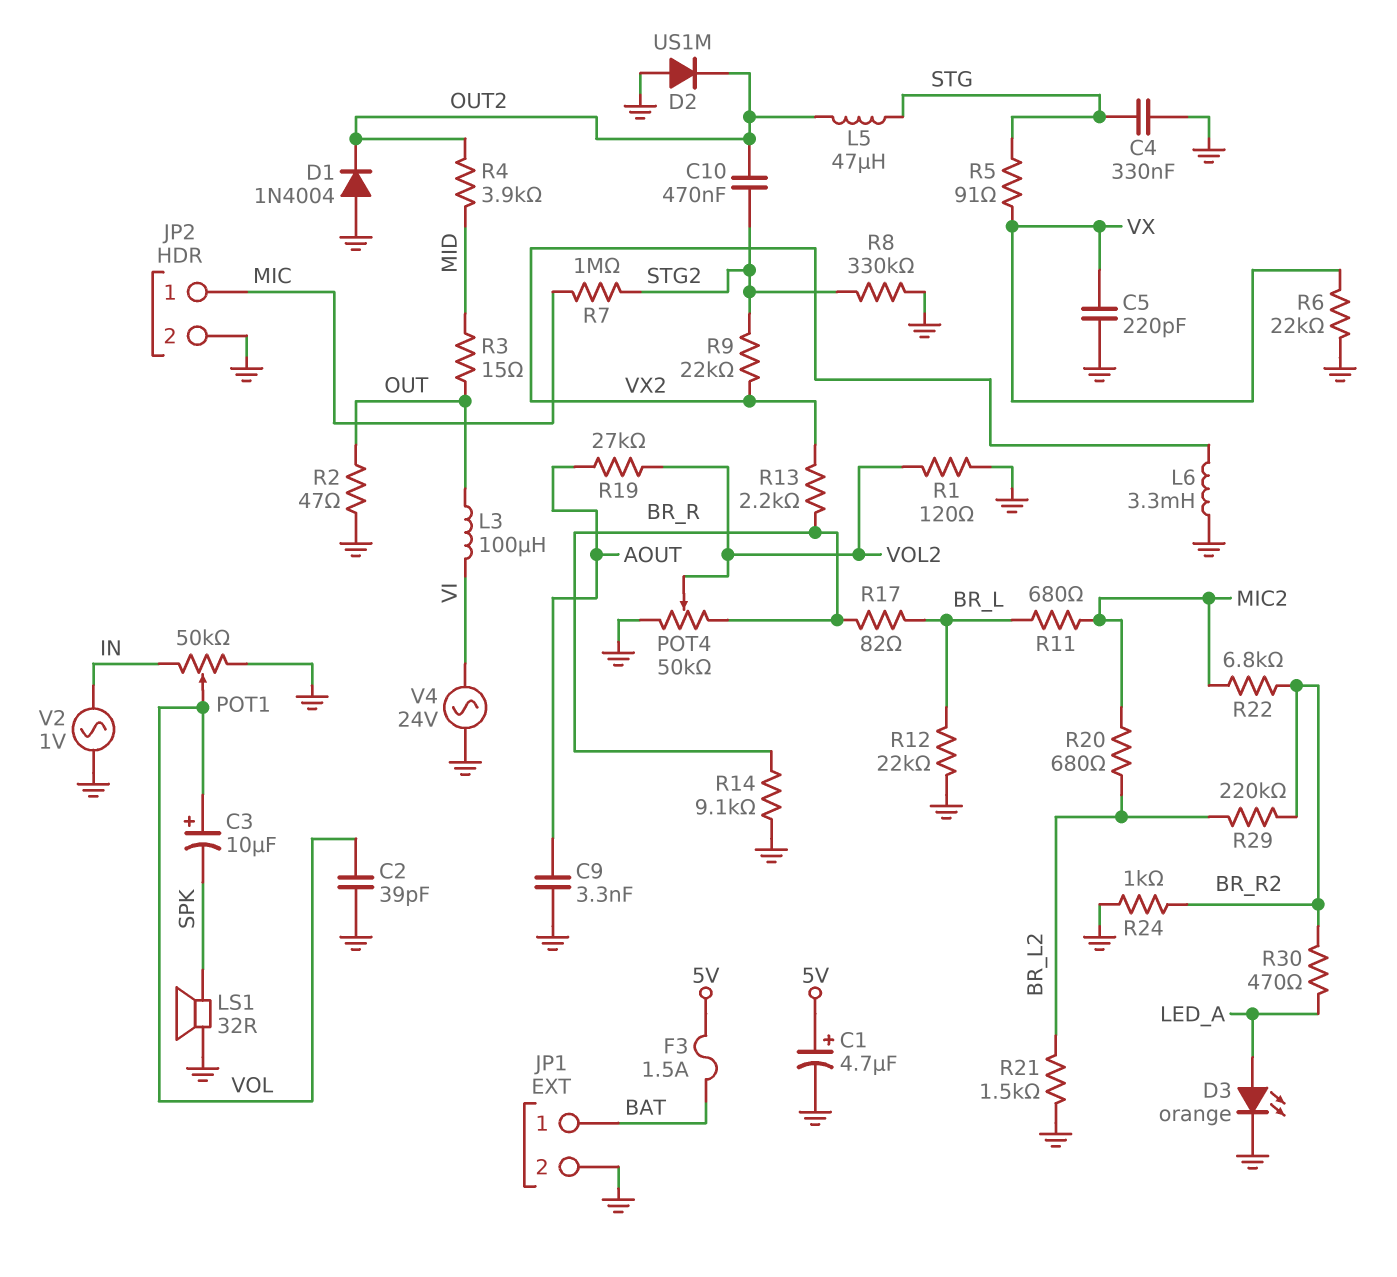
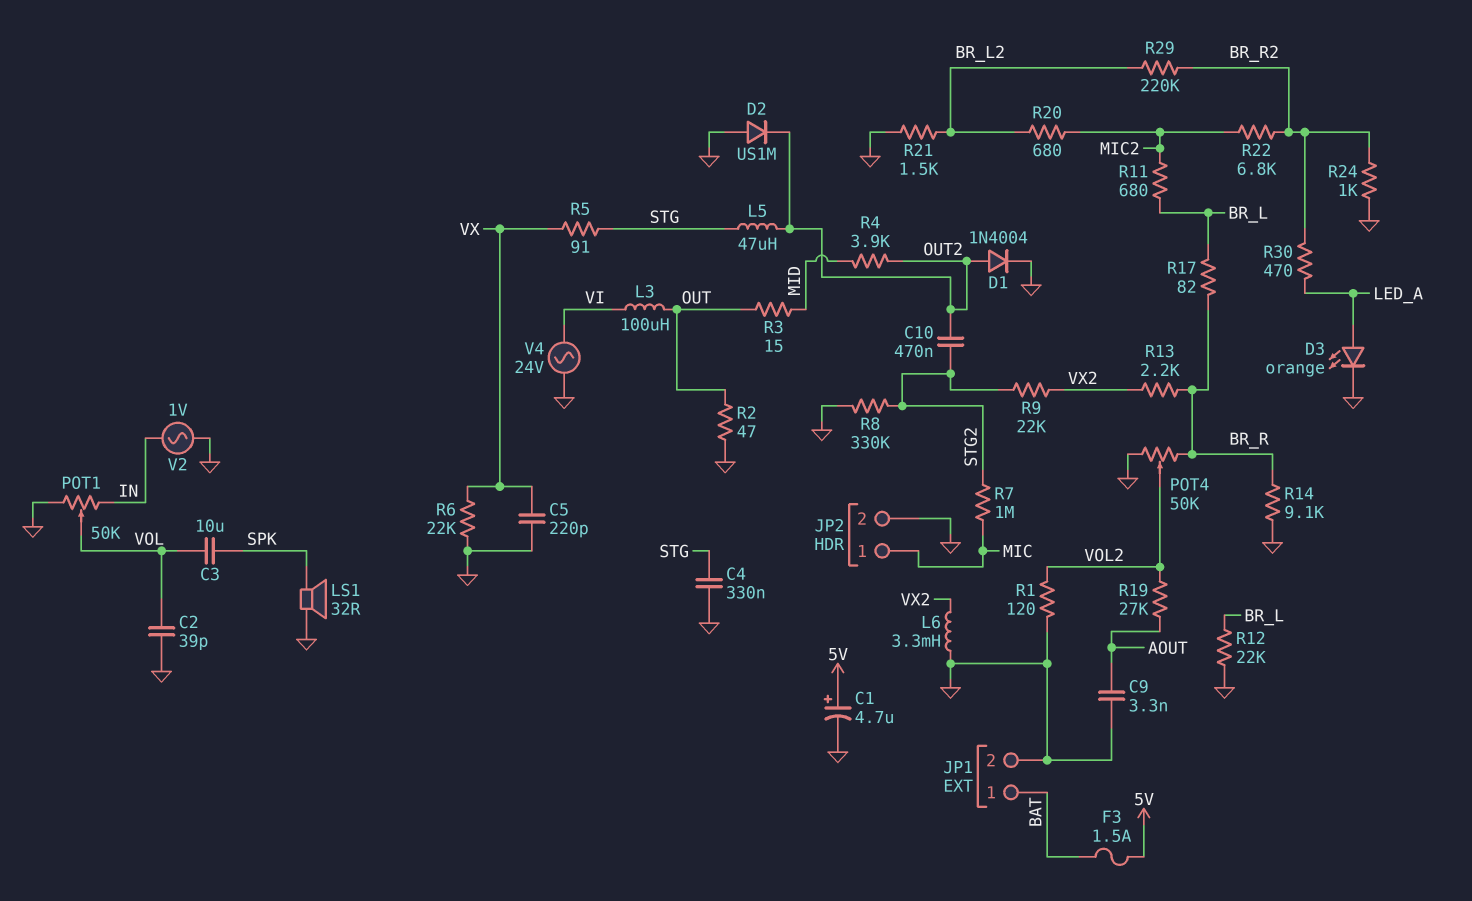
C3: 10uF (plus VOL, minus SPK) -> 10uF (SPK, VOL)
D1: diode 1N4004 (A GND, K OUT2) -> diode 1N4004 (A OUT2, K GND)

